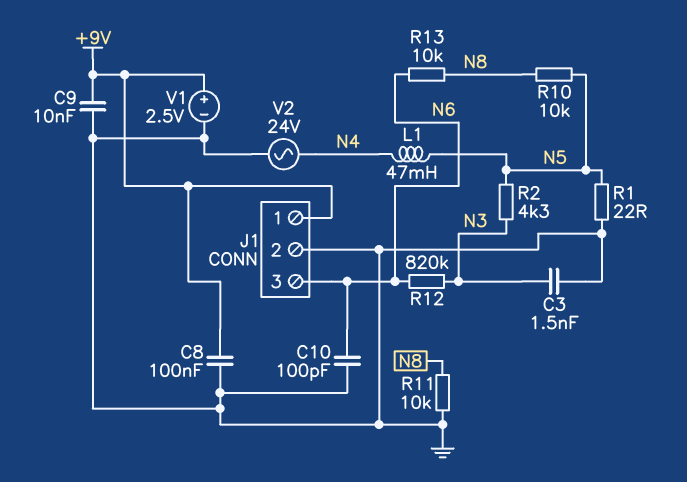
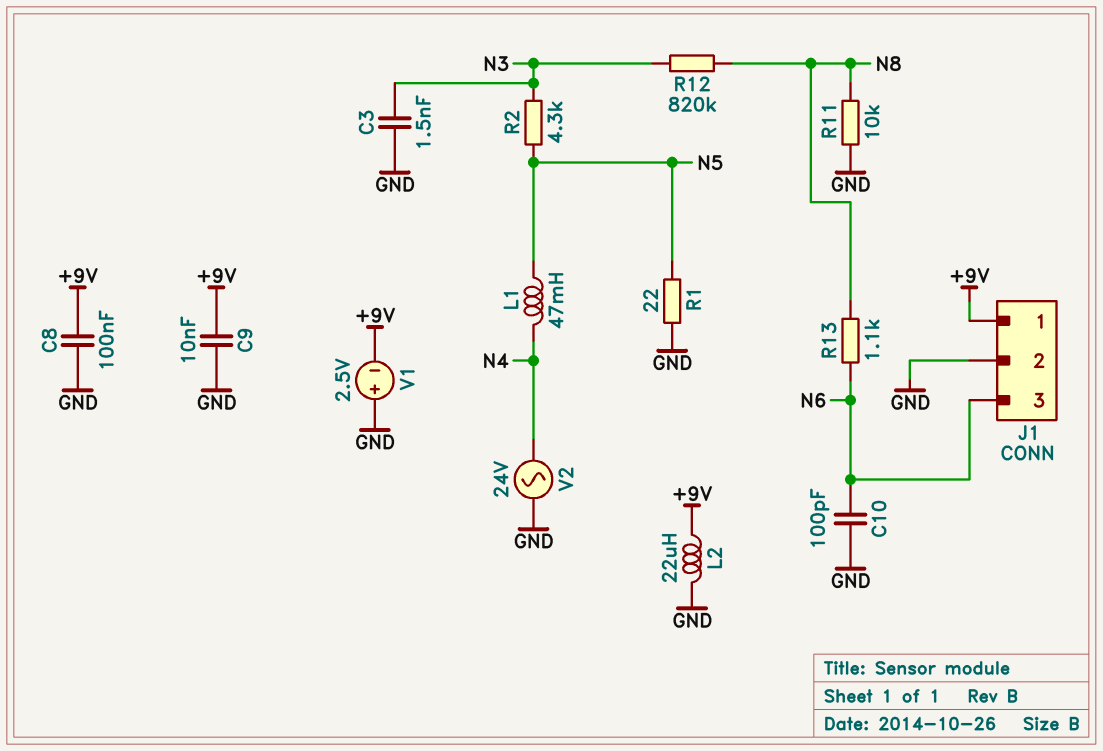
L2: none -> 22uH (+9V, GND)
R10: 10k (N5, N8) -> none
R12: 820k (N3, N6) -> 820k (N3, N8)
R13: 10k (N6, N8) -> 1.1k (N6, N8)
V1: 2.5V (plus +9V, minus GND) -> 2.5V (plus GND, minus +9V)

